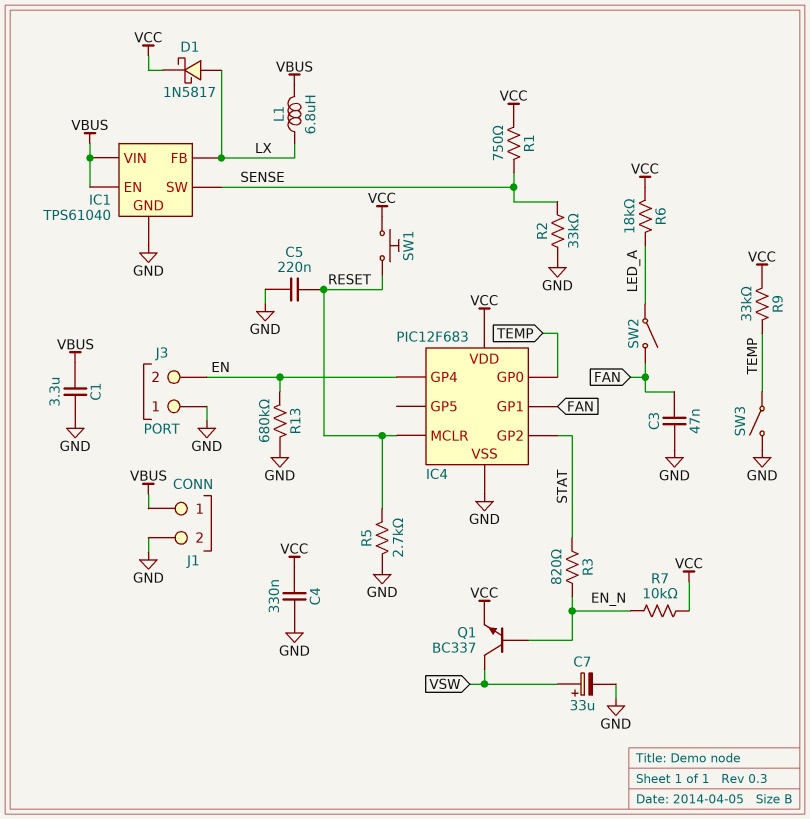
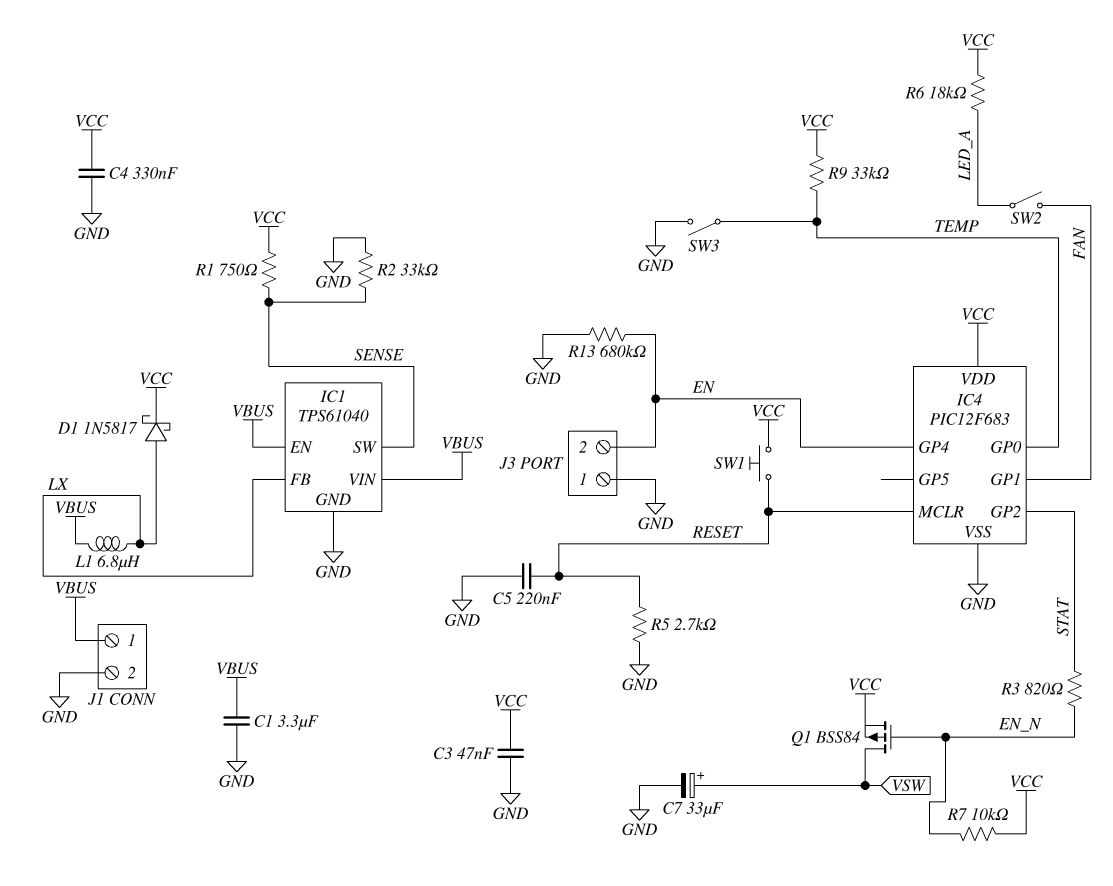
C3: 47nF (FAN, GND) -> 47nF (GND, VCC)
Q1: NPN BC337 (B EN_N, C VSW, E VCC) -> PMOS BSS84 (G EN_N, D VSW, S VCC)

